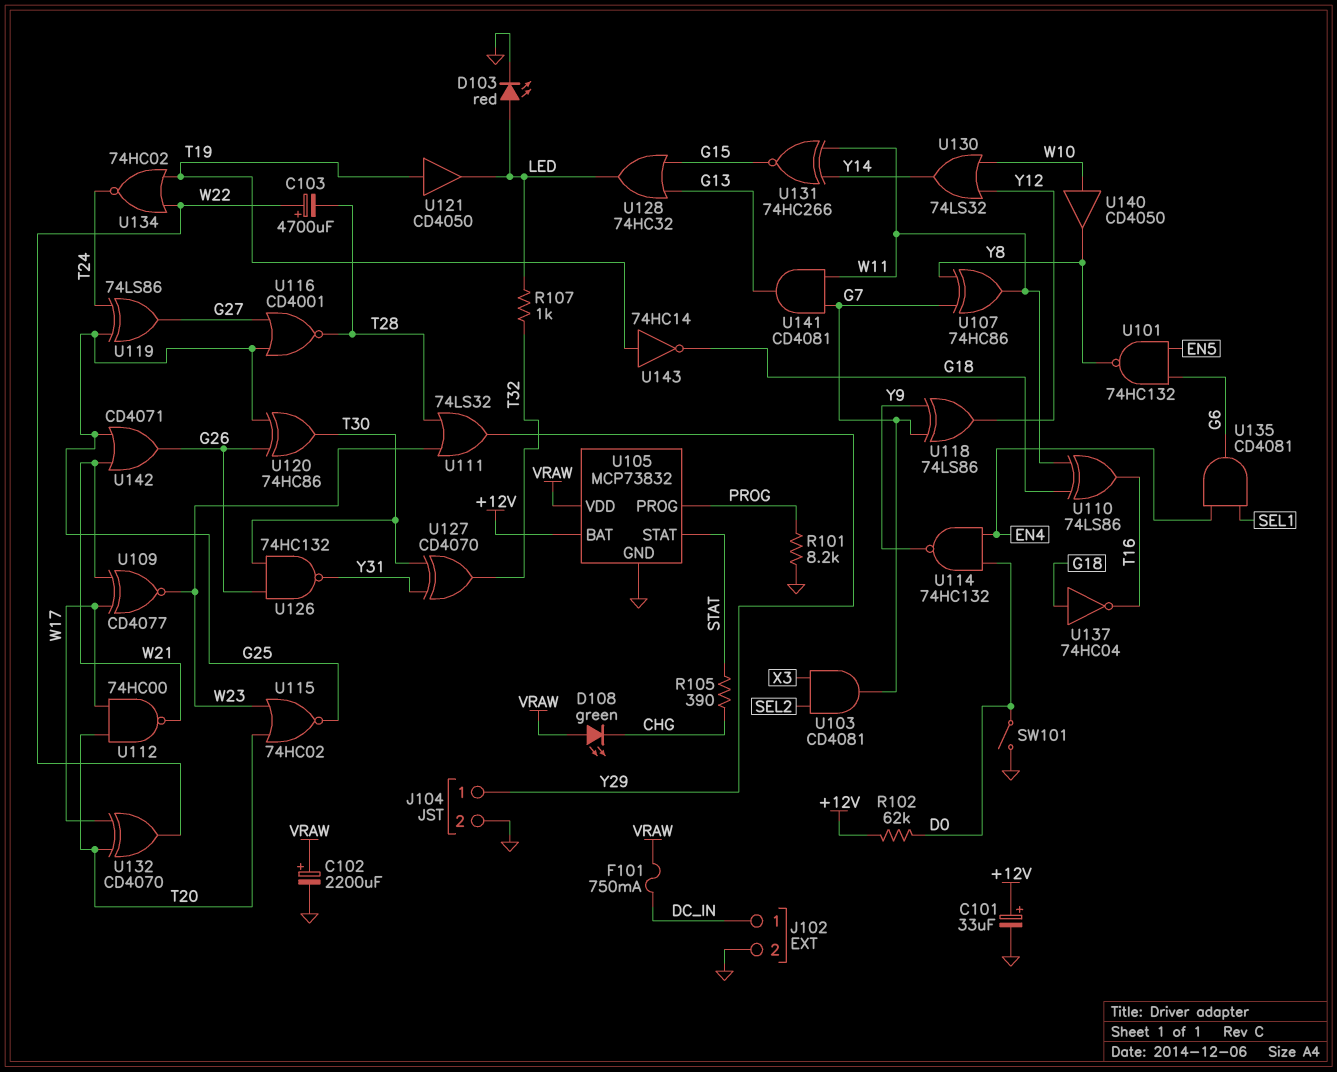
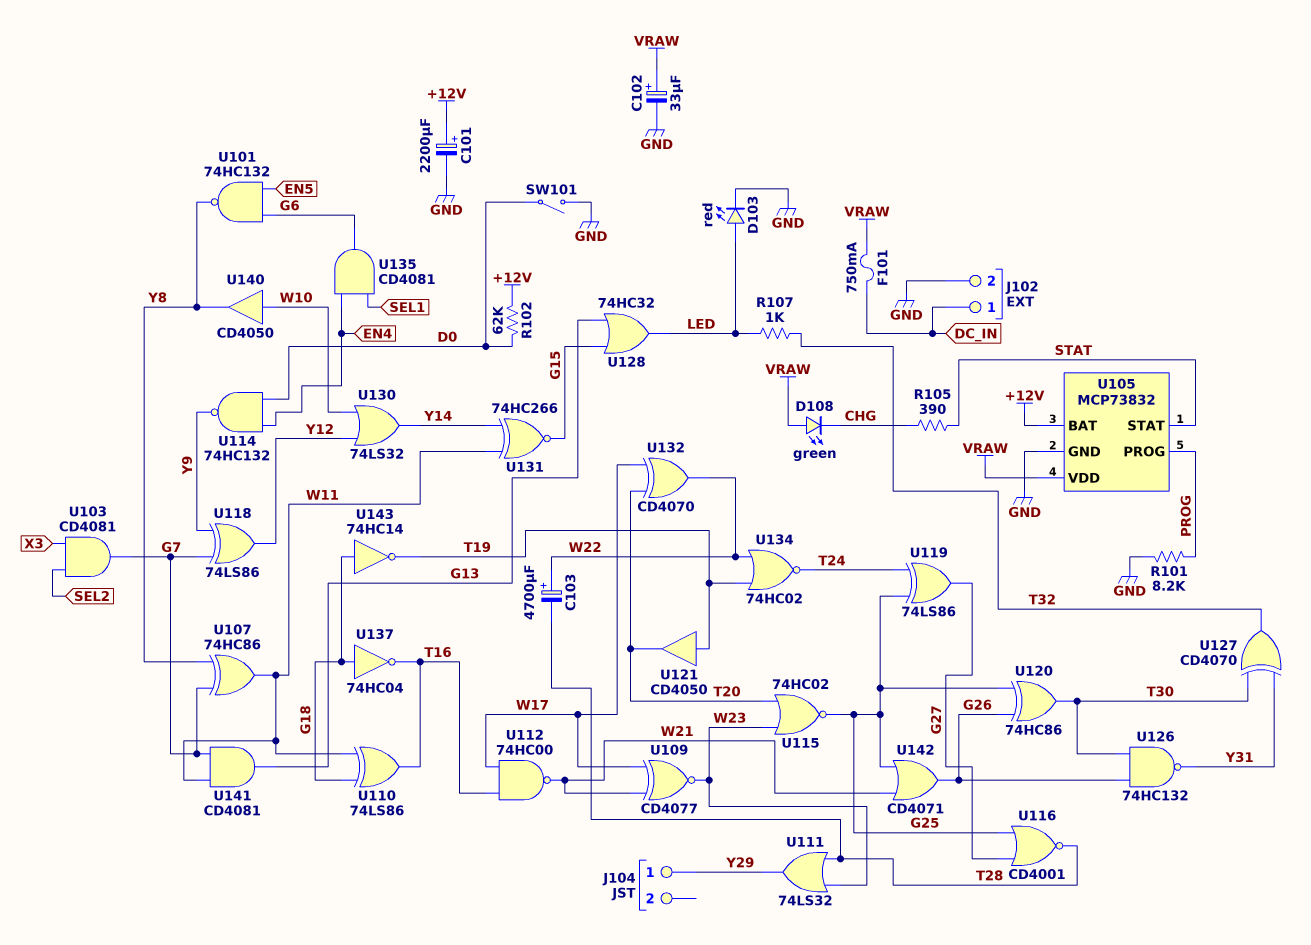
C101: 33uF (plus +12V, minus GND) -> 2200uF (plus +12V, minus GND)
C102: 2200uF (plus VRAW, minus GND) -> 33uF (plus VRAW, minus GND)
J104 pin 2: GND -> none
U112: NAND 74HC00 (in T20, in W17, out W21) -> NAND 74HC00 (in T16, in W17, out W21)
U121: buffer CD4050 (in T19, out LED) -> buffer CD4050 (in T19, out T20)
U143: NOT 74HC14 (in T19, out G18) -> NOT 74HC14 (in G18, out T19)

